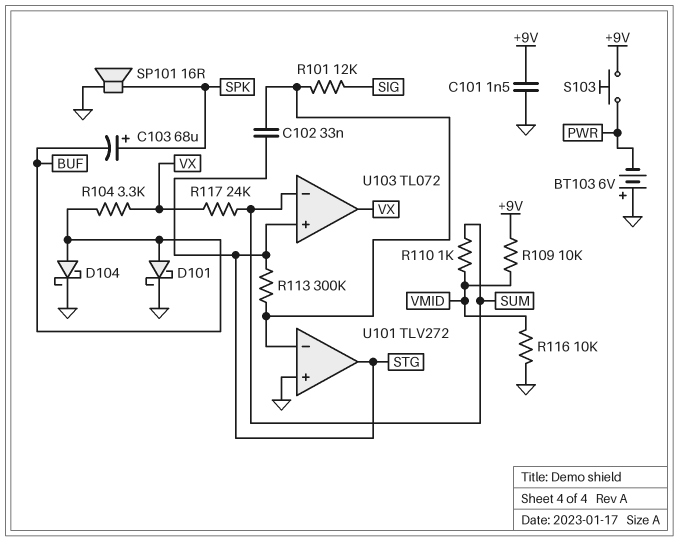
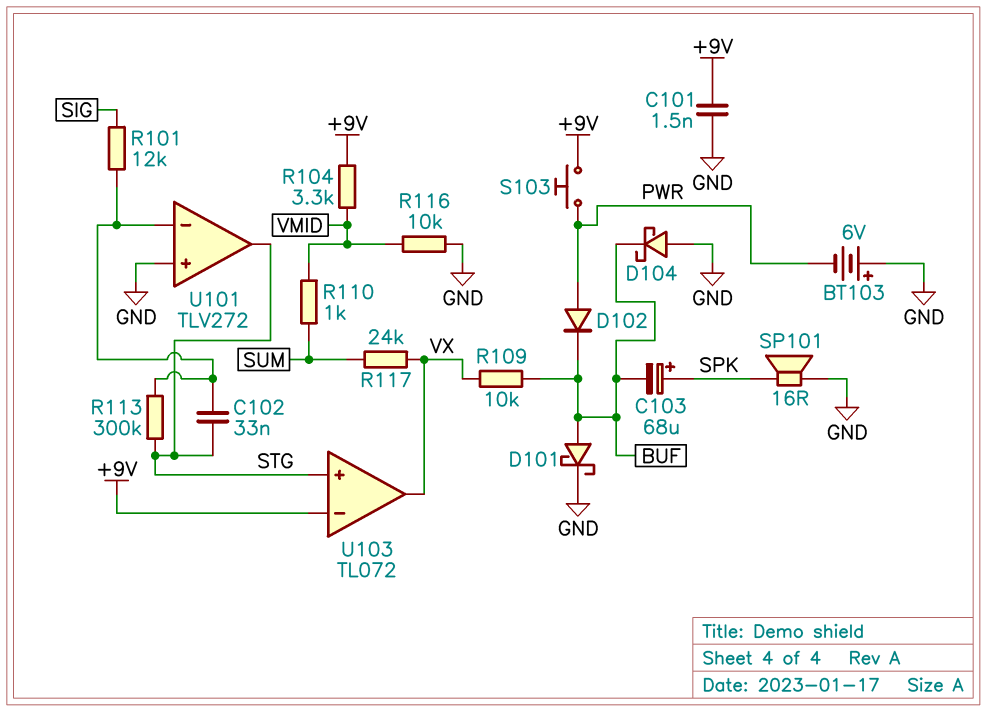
D102: none -> diode (A PWR, K BUF)
D104: schottky (A BUF, K GND) -> schottky (A GND, K BUF)
R104: 3.3k (BUF, VX) -> 3.3k (+9V, VMID)
R109: 10k (+9V, VMID) -> 10k (BUF, VX)
U103 pin in-: SUM -> +9V

